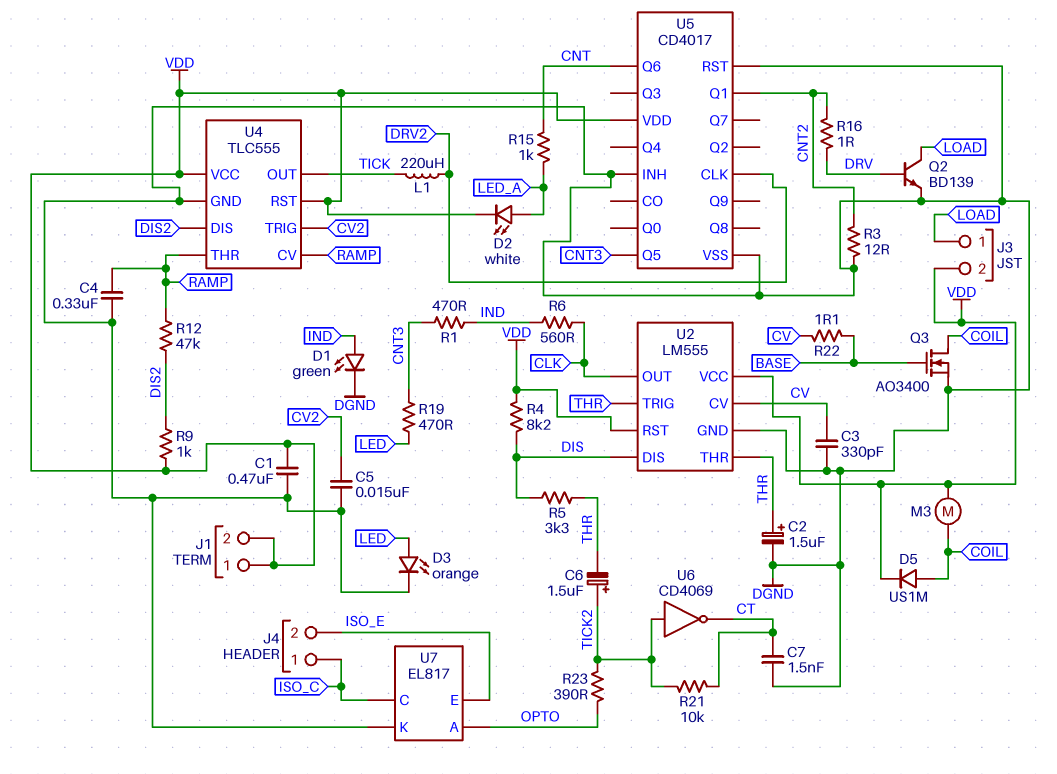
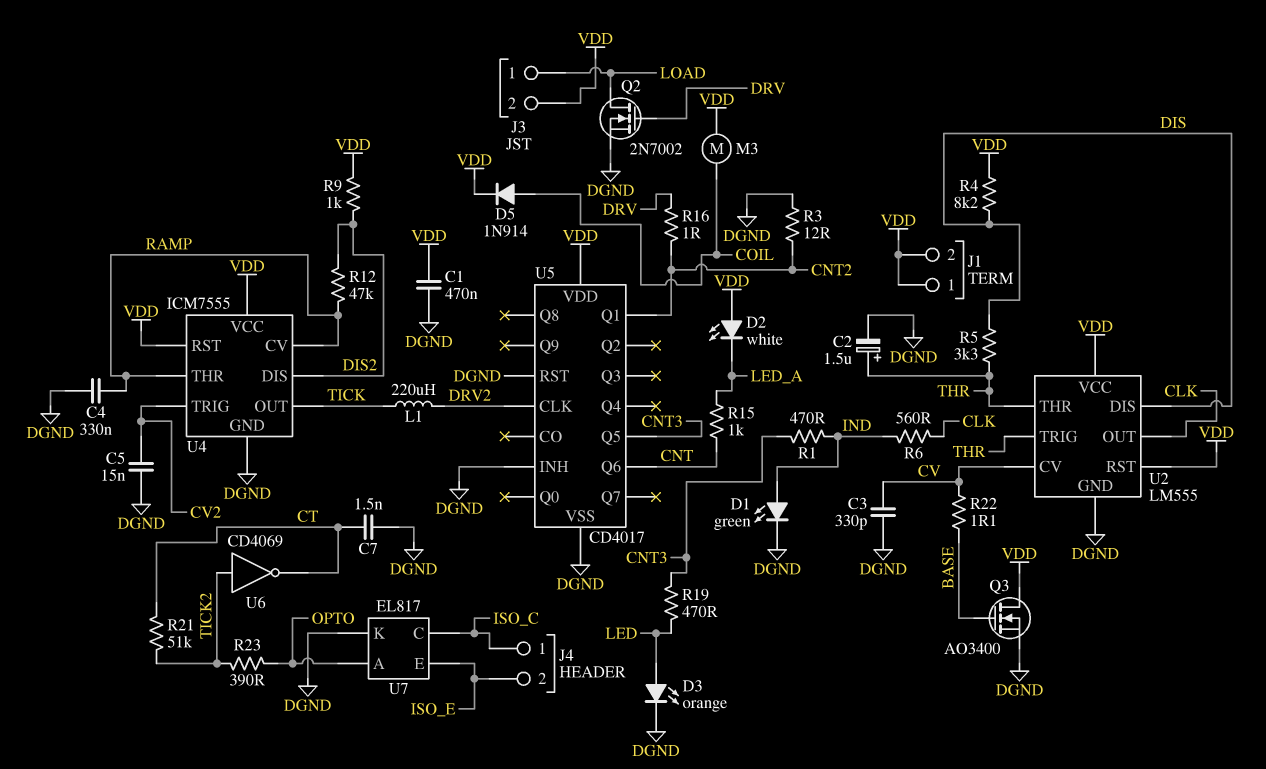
C6: 1.5uF (plus TICK2, minus THR) -> none
D2: LED white (A LED_A, K VDD) -> LED white (A VDD, K LED_A)
D5: diode US1M (A COIL, K VDD) -> diode 1N914 (A COIL, K VDD)
Q2: NPN BD139 (B DRV, C LOAD, E DGND) -> NMOS 2N7002 (G DRV, D LOAD, S DGND)
Q3: NMOS AO3400 (G BASE, D COIL, S DGND) -> NMOS AO3400 (G BASE, D VDD, S DGND)
R21: 10k (CT, TICK2) -> 51k (CT, TICK2)
U4: TLC555 -> ICM7555

